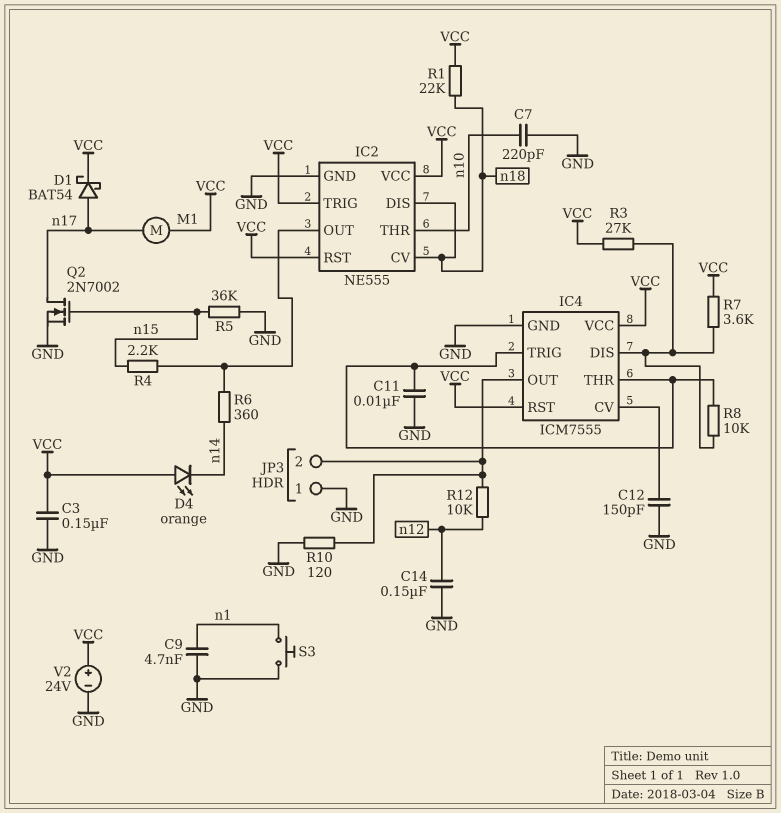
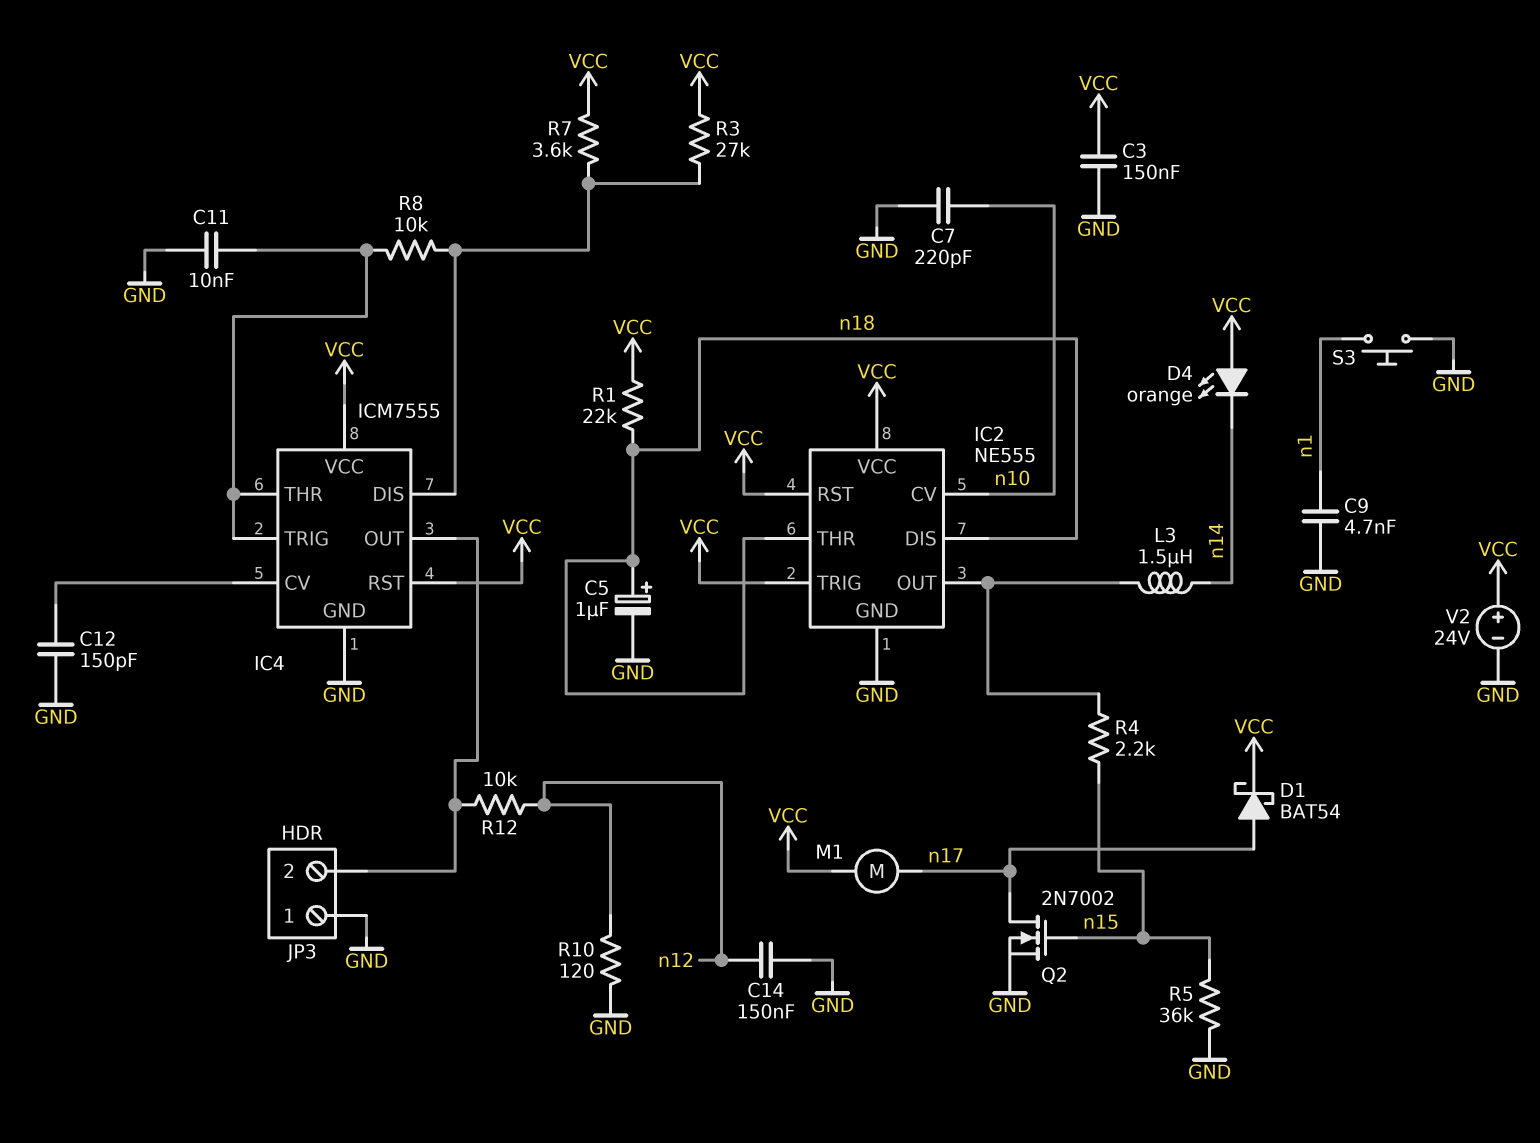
C5: none -> 1uF (plus n18, minus GND)
IC2 pin CV: n18 -> n10
IC2 pin THR: n10 -> n18
L3: none -> 1.5uH (IC2/OUT, n14)
R6: 360 (IC2/OUT, n14) -> none
R10: 120 (GND, IC4/OUT) -> 120 (GND, n12)

